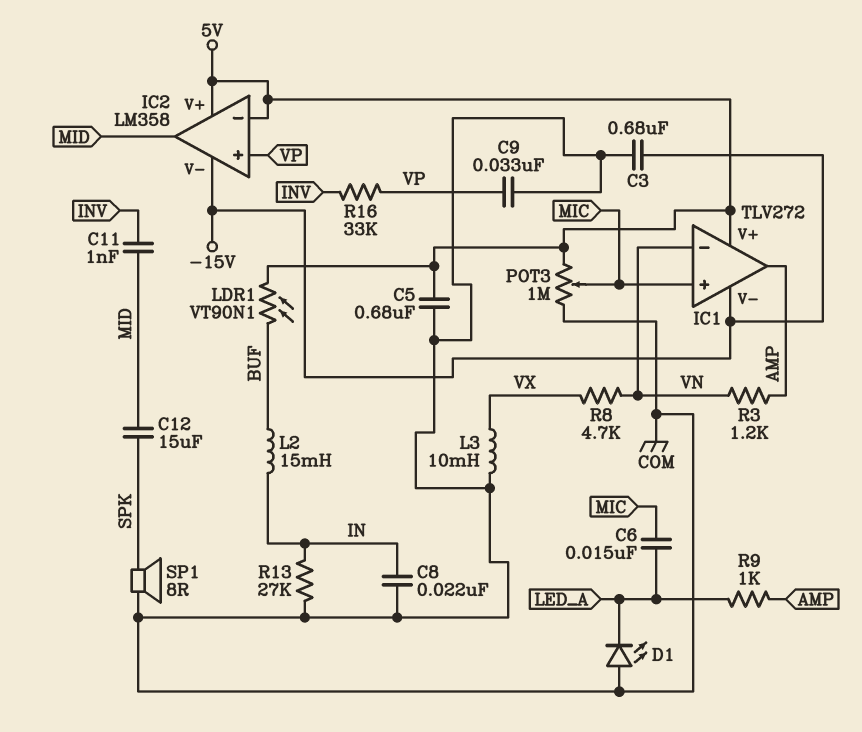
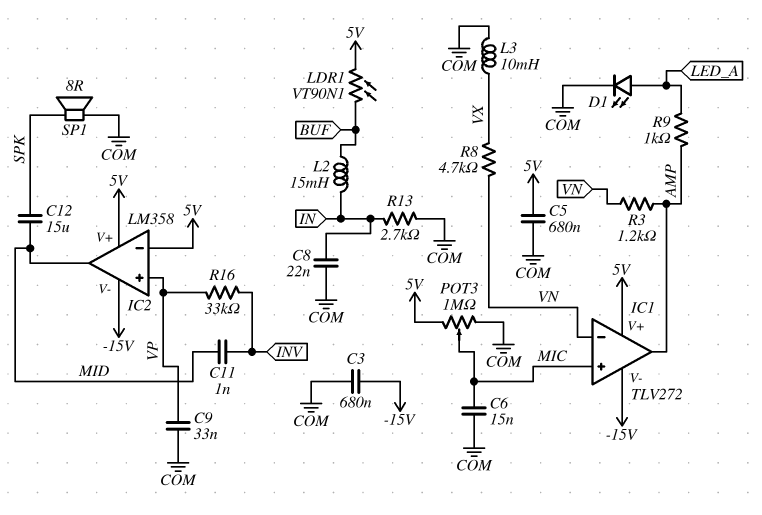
C6: 15nF (LED_A, MIC) -> 15nF (COM, MIC)
D1: LED (A COM, K LED_A) -> LED (A LED_A, K COM)
R13: 27k (COM, IN) -> 2.7k (COM, IN)

